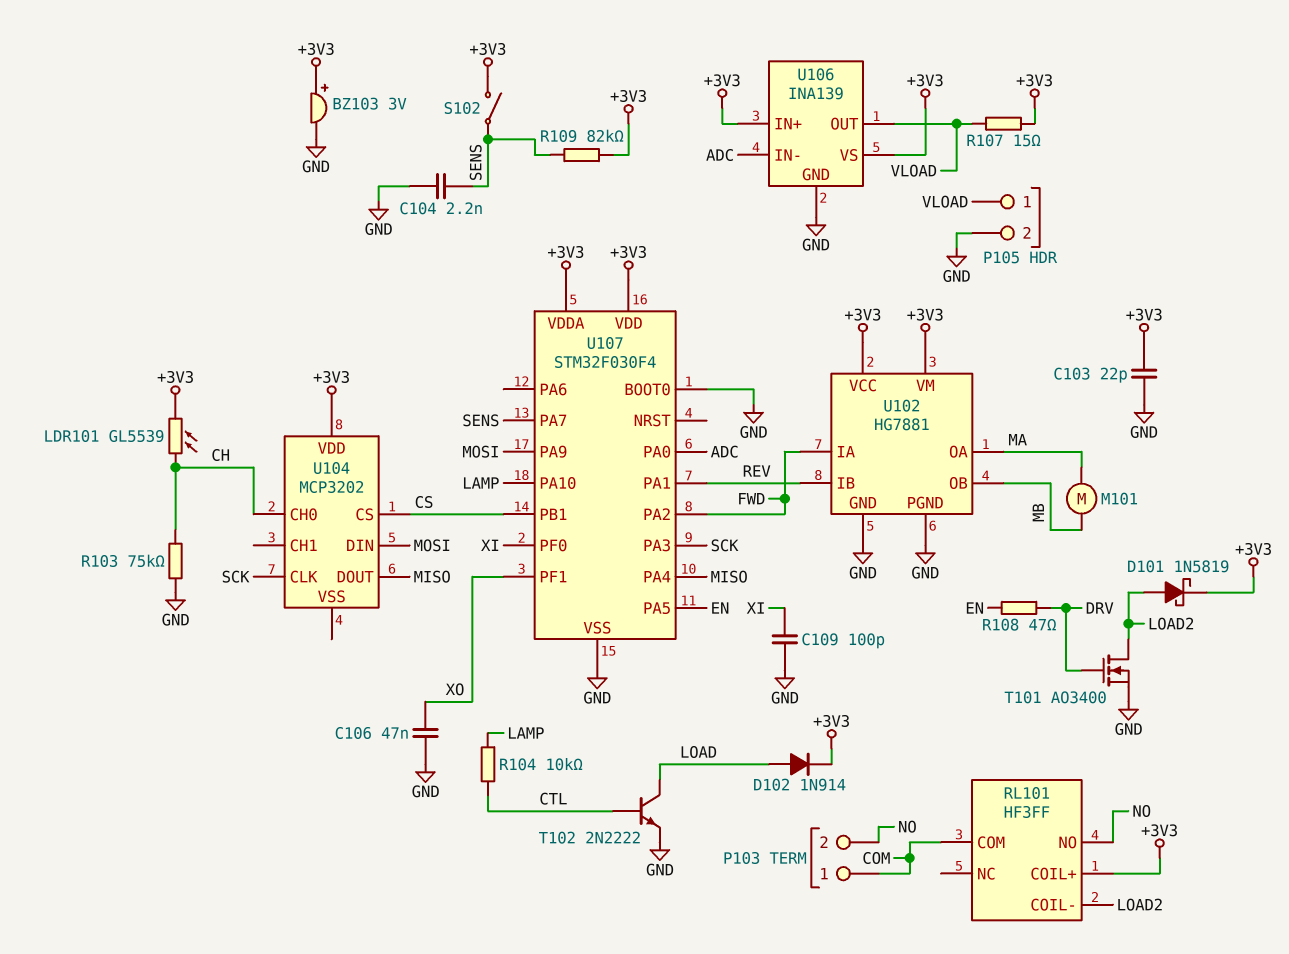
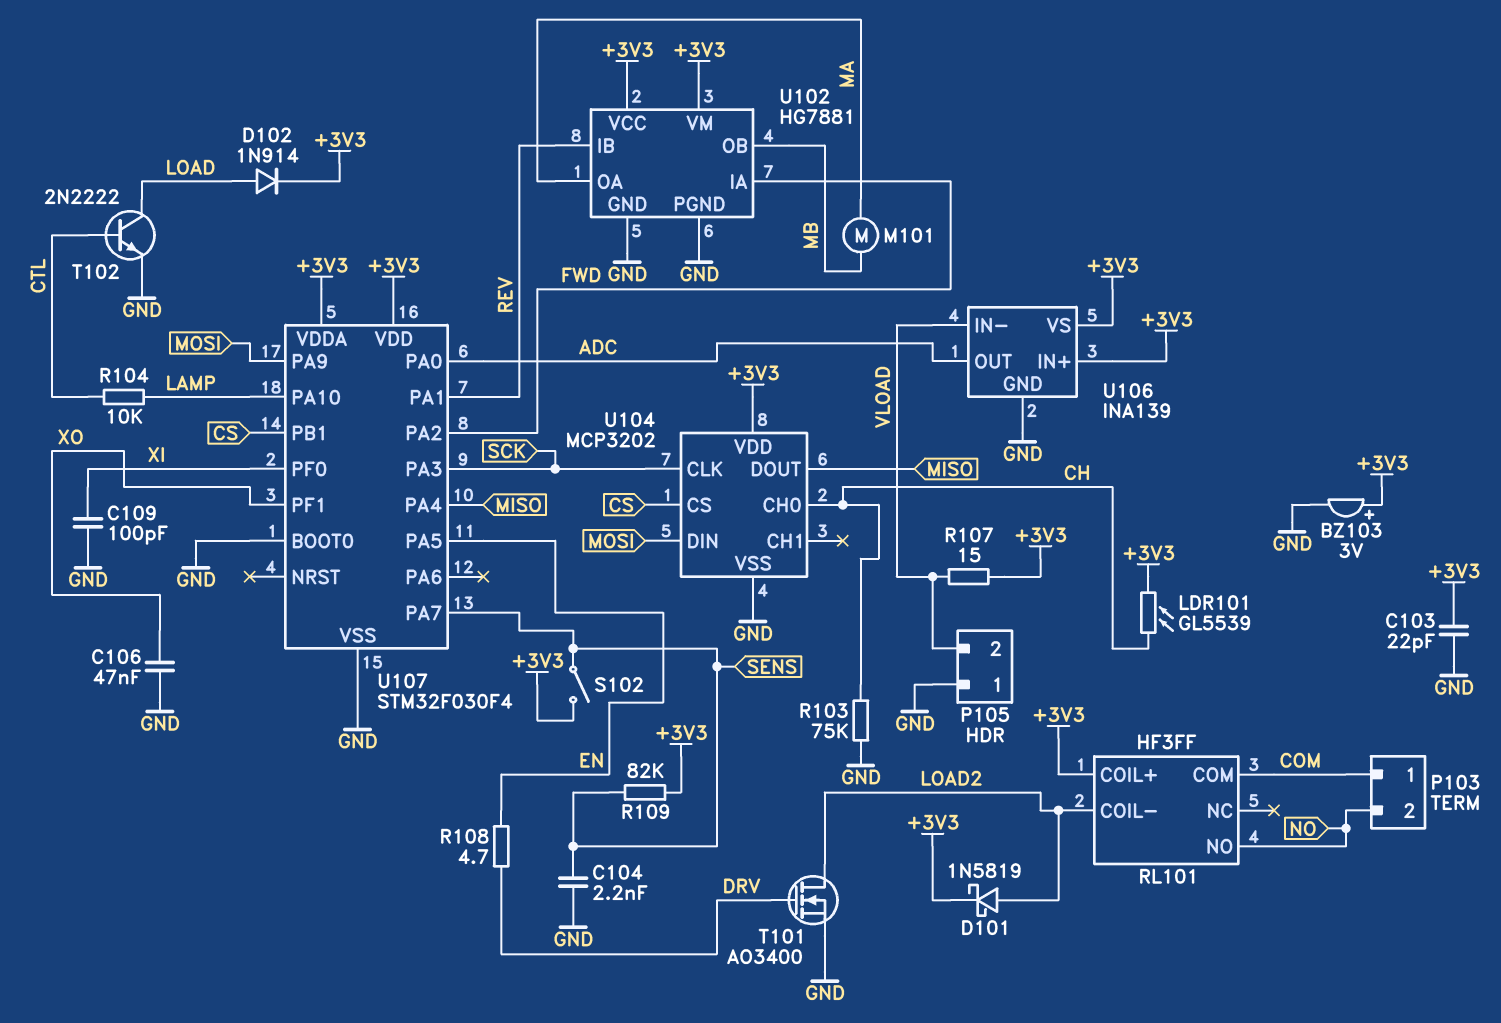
P105 pin 1: VLOAD -> GND
P105 pin 2: GND -> VLOAD
R108: 47 (DRV, EN) -> 4.7 (DRV, EN)
U104 pin VSS: none -> GND
U106 pin IN-: ADC -> VLOAD
U106 pin OUT: VLOAD -> ADC

